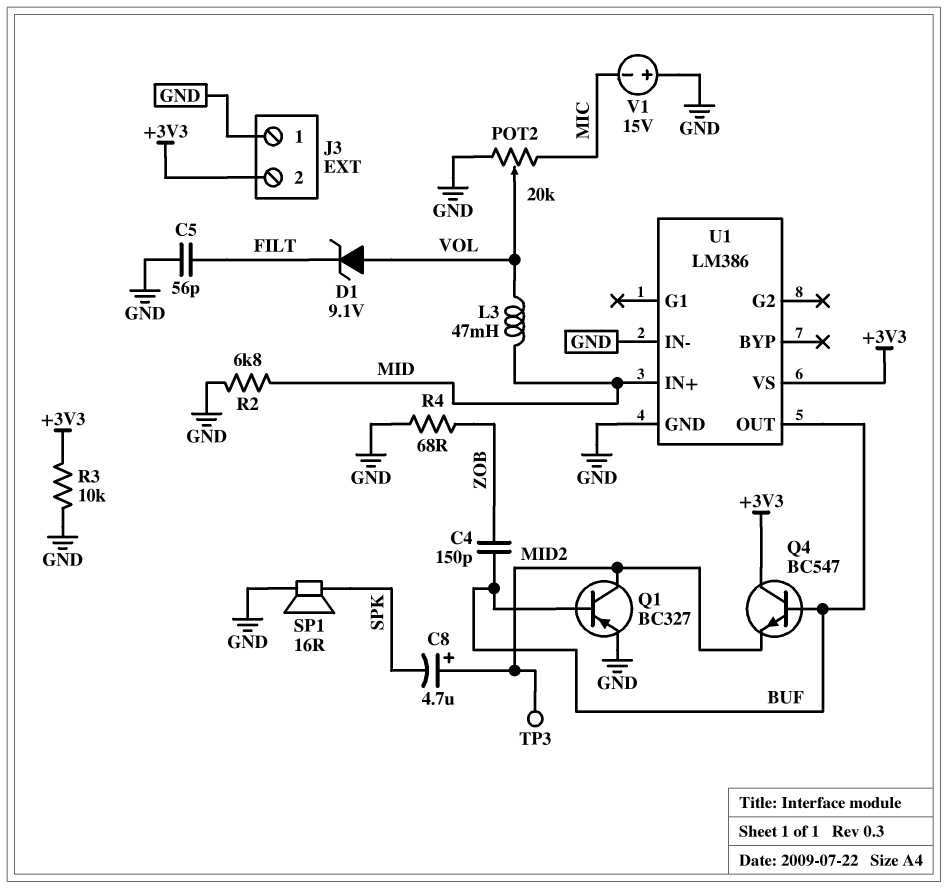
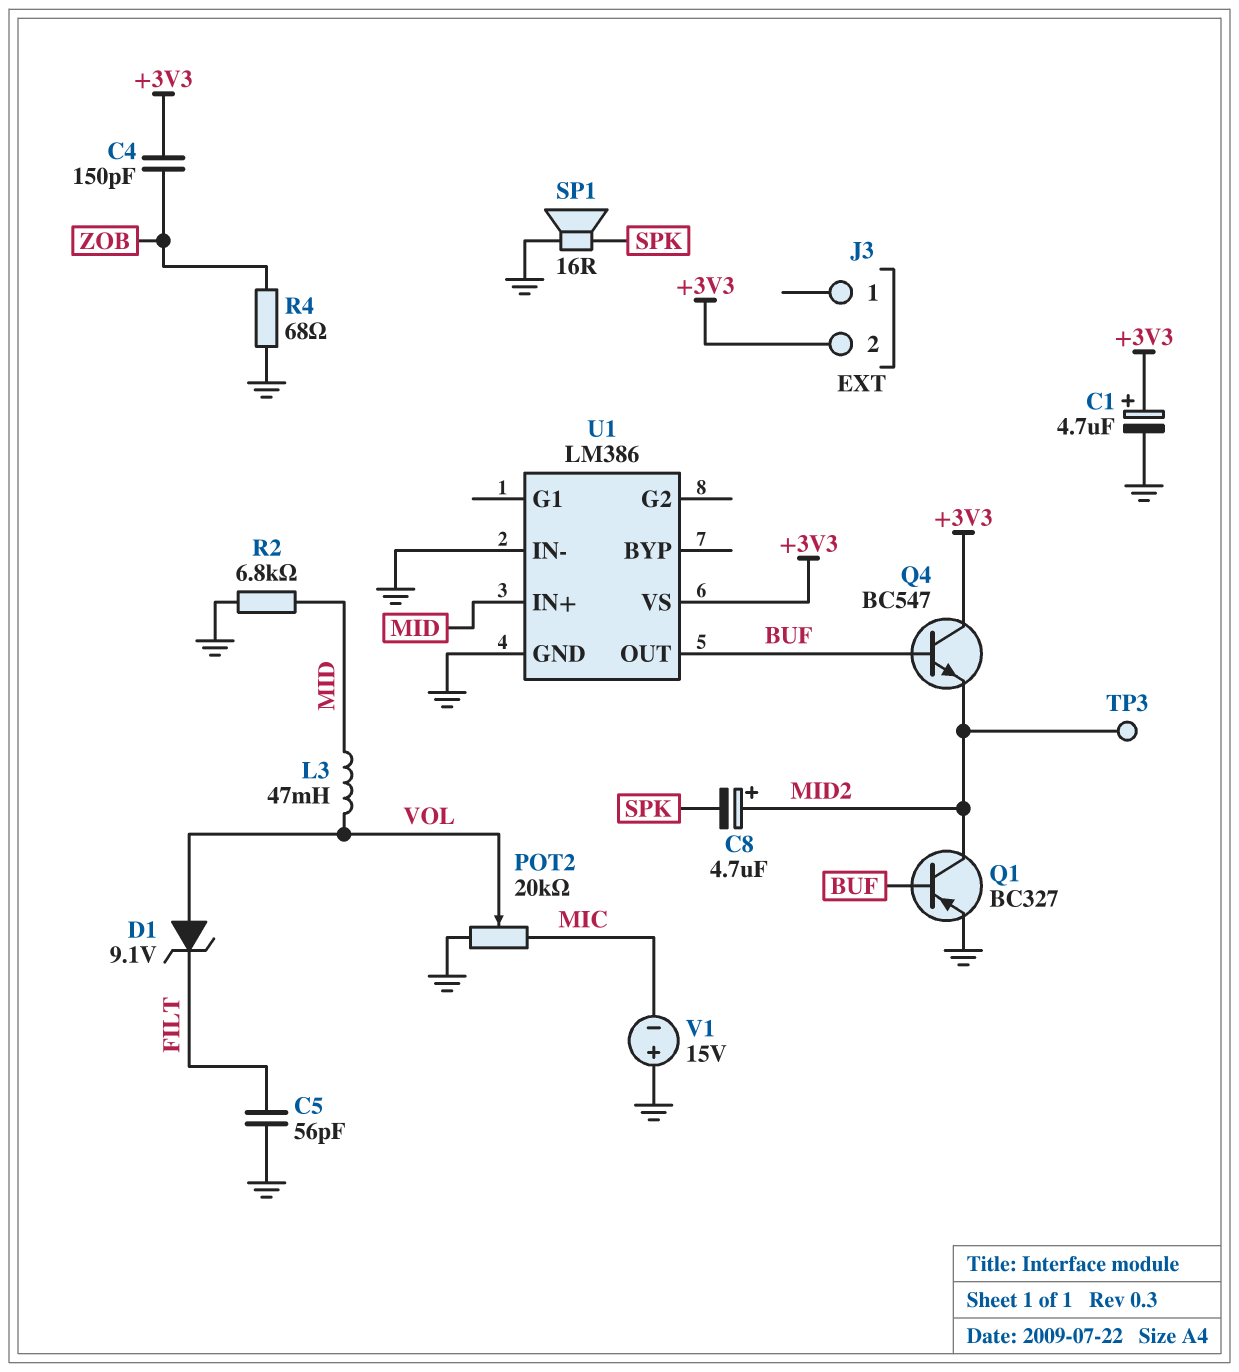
C1: none -> 4.7uF (plus +3V3, minus GND)
C4: 150pF (BUF, ZOB) -> 150pF (+3V3, ZOB)
J3 pin 1: GND -> none
R3: 10k (+3V3, GND) -> none

